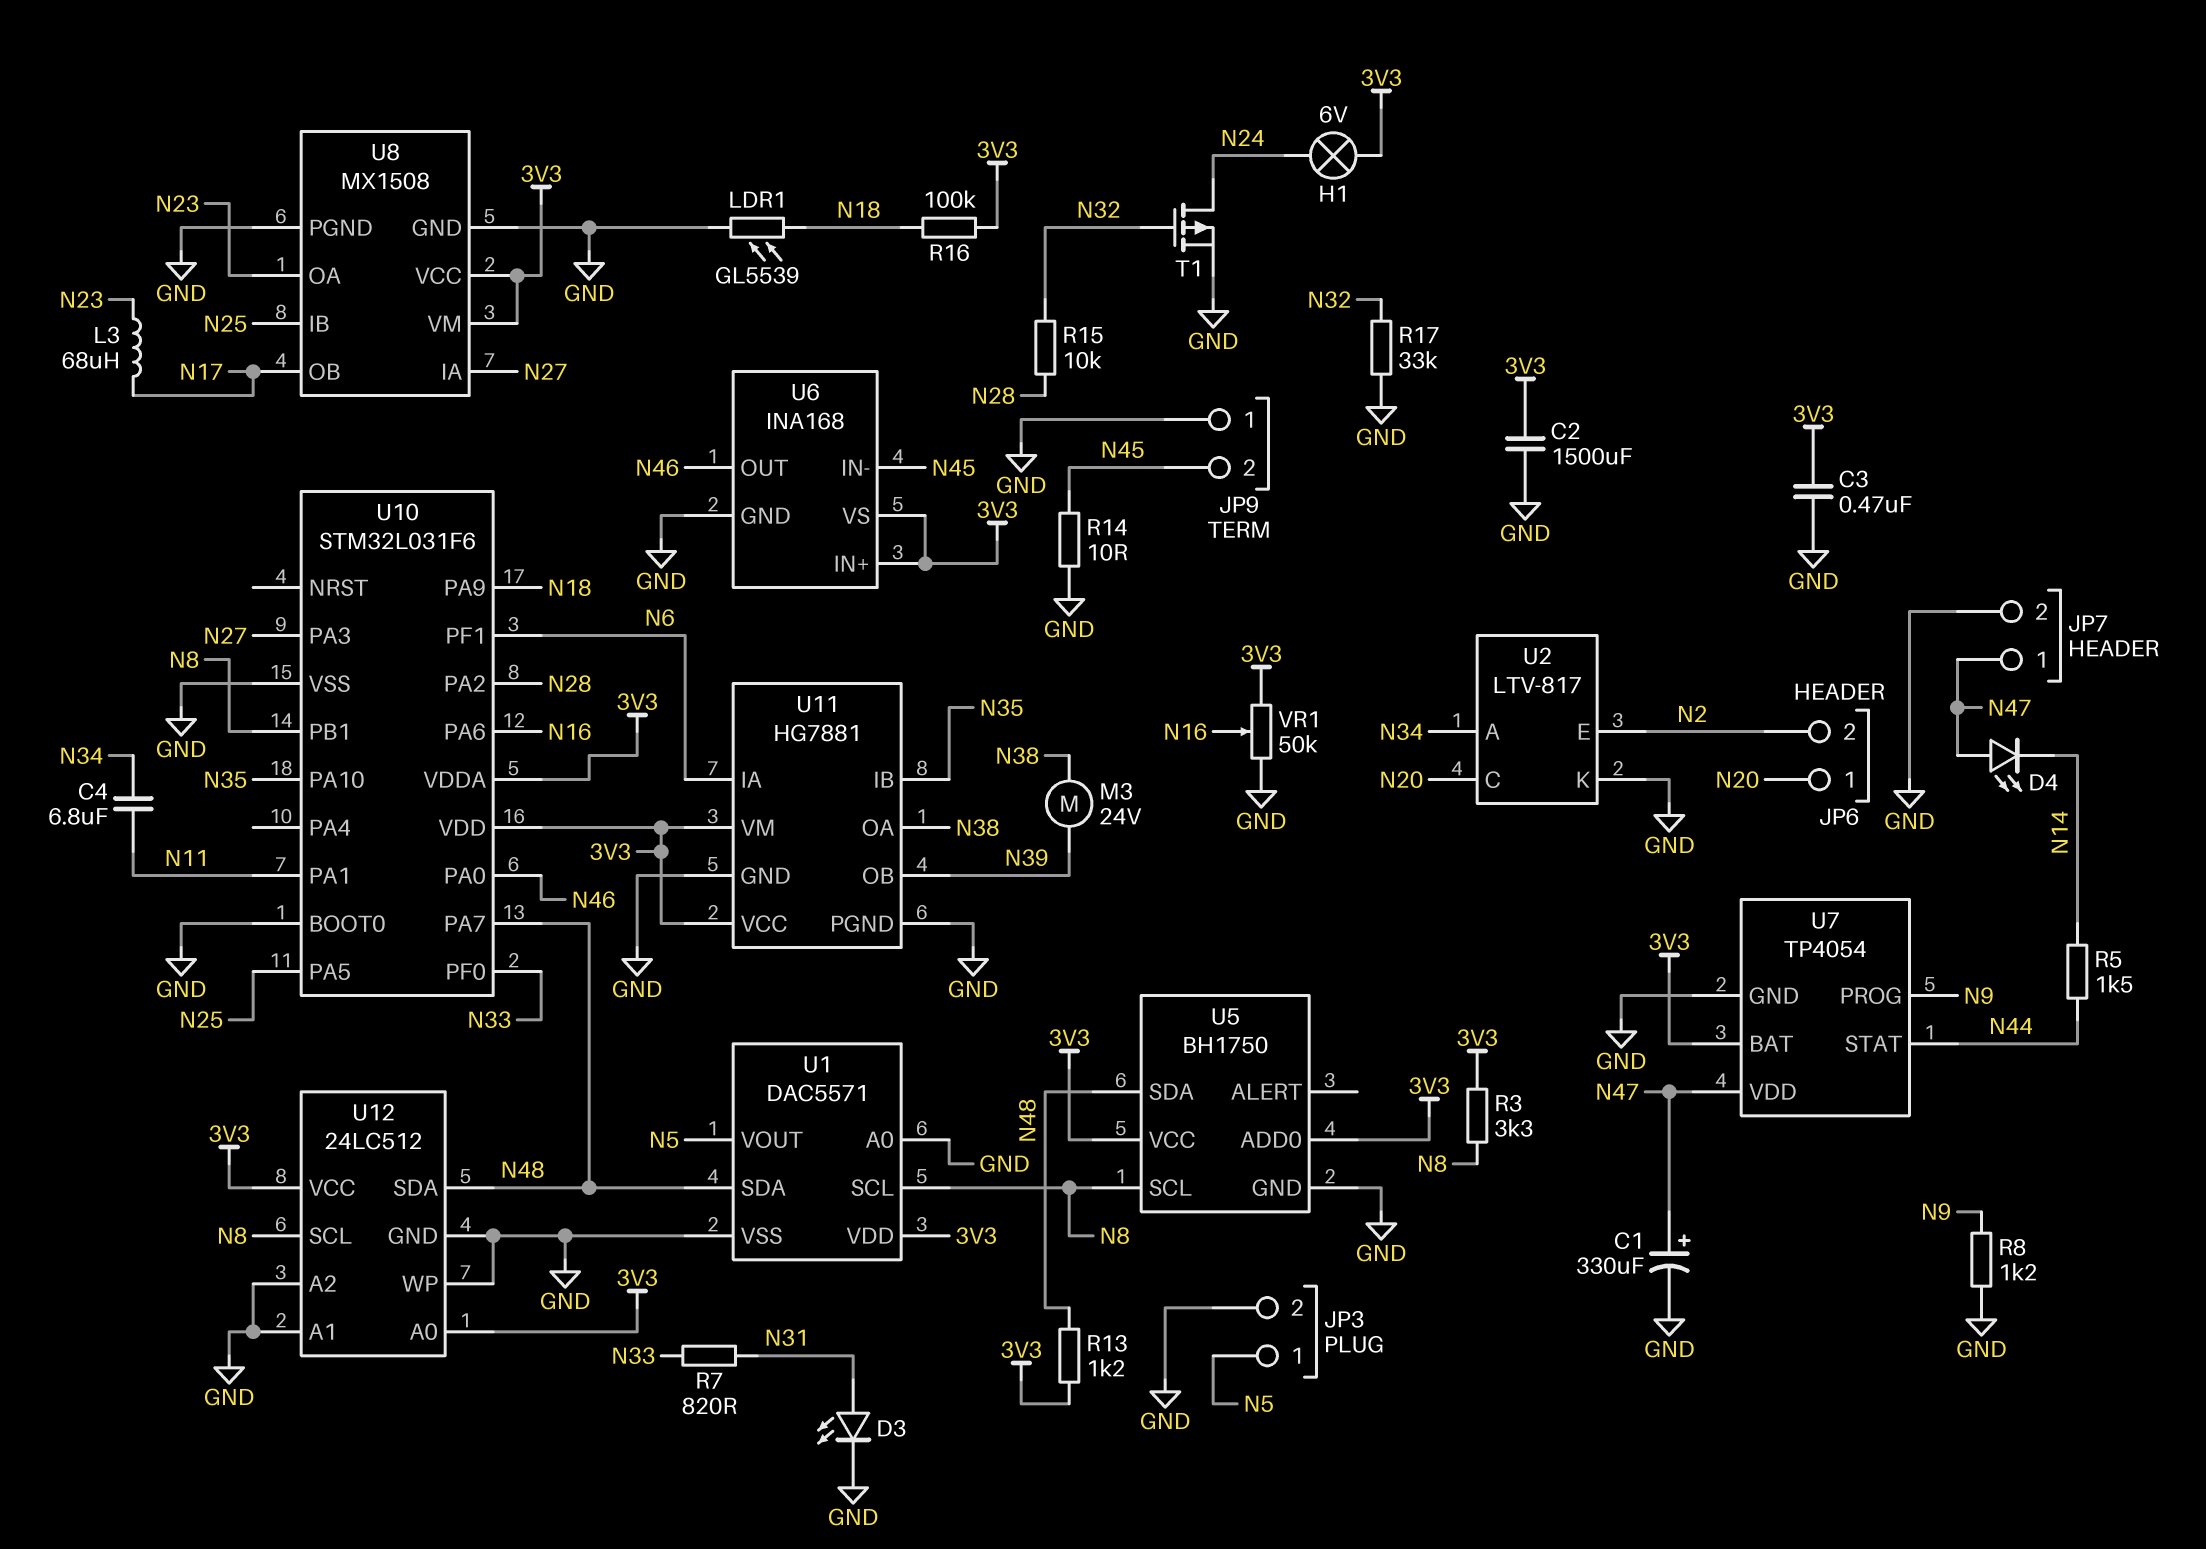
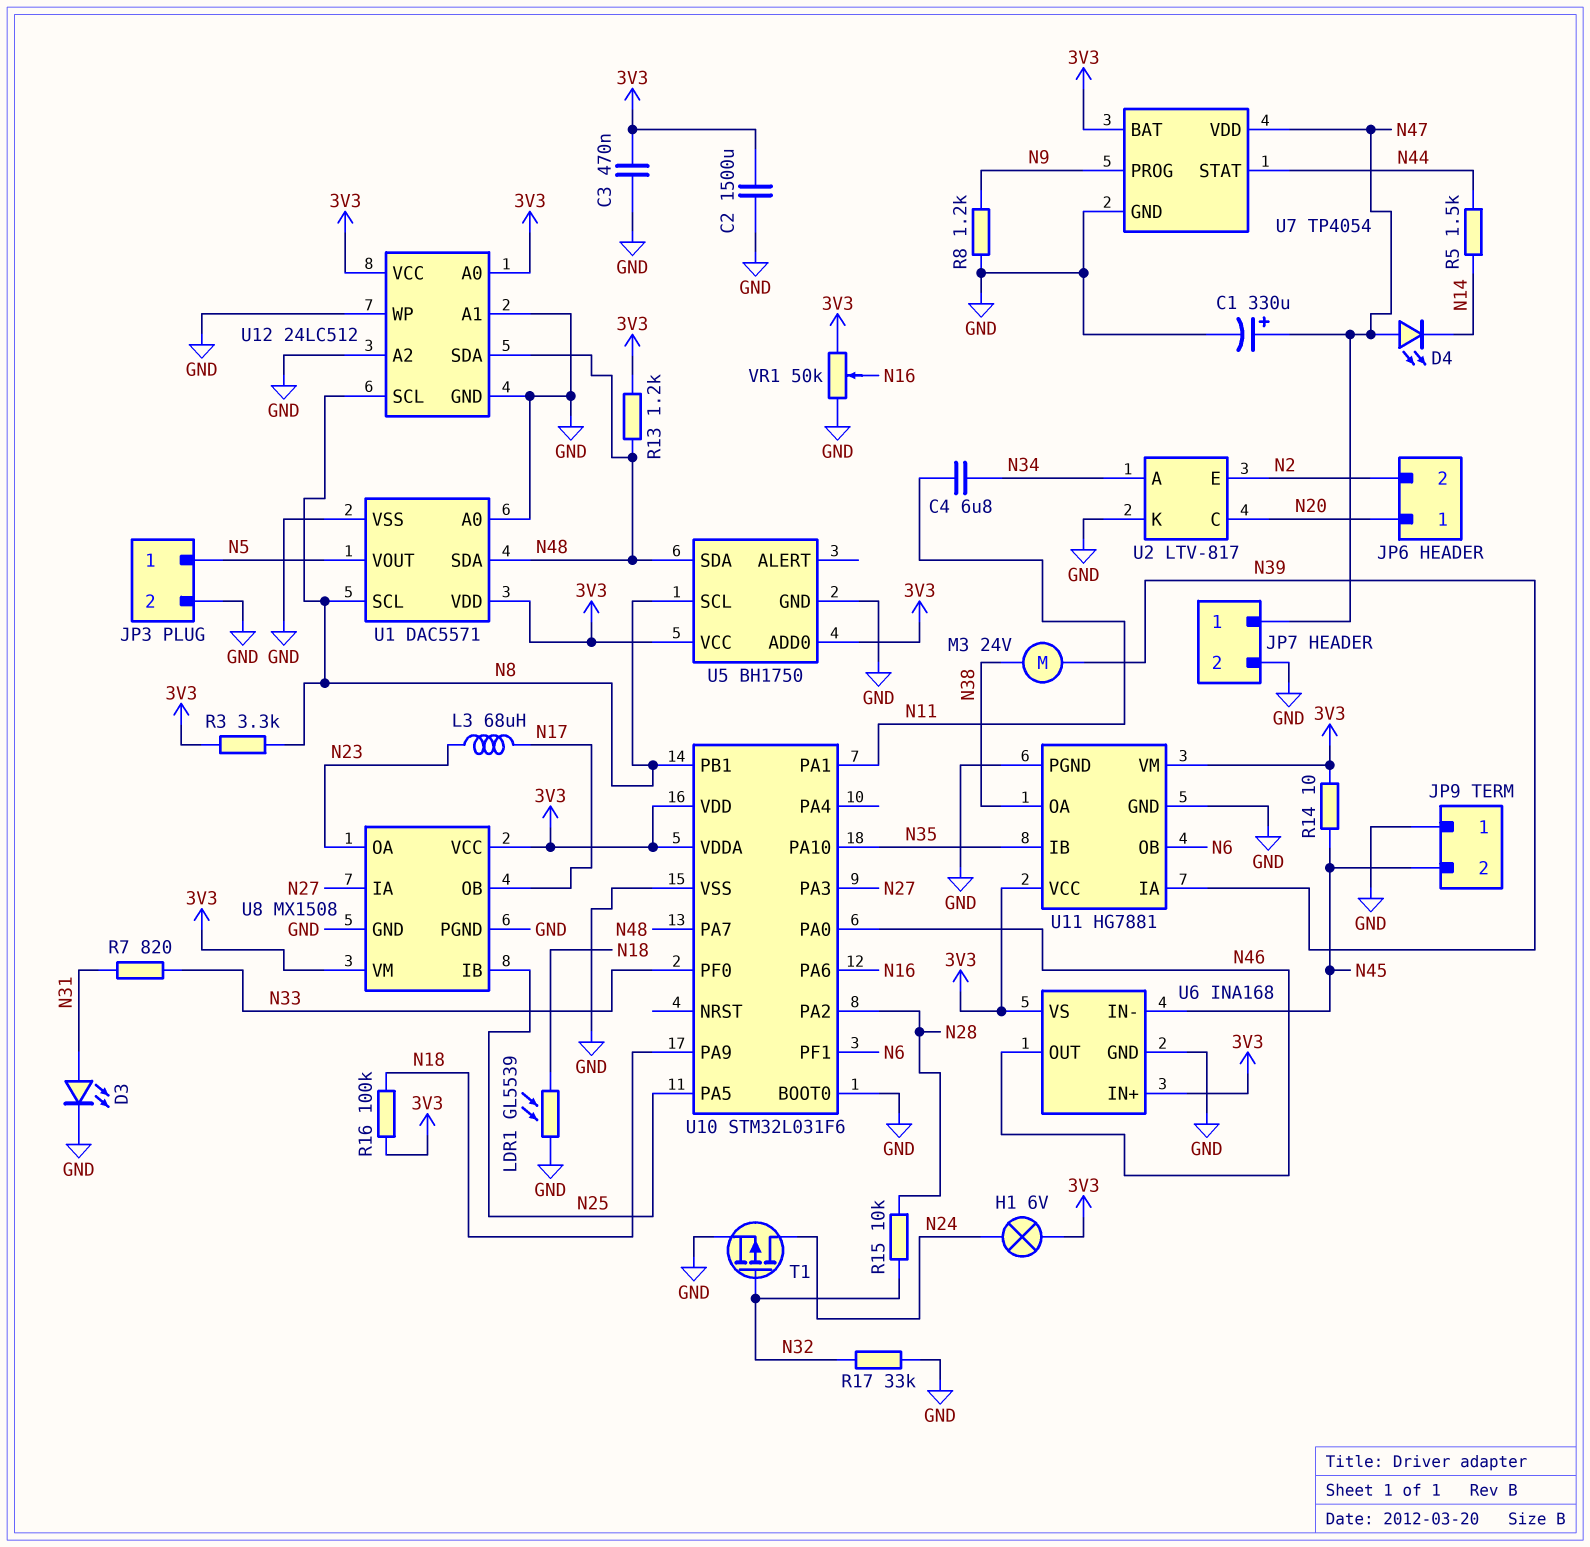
R14: 10 (GND, N45) -> 10 (3V3, N45)
U11 pin IA: N6 -> N39
U11 pin OB: N39 -> N6

